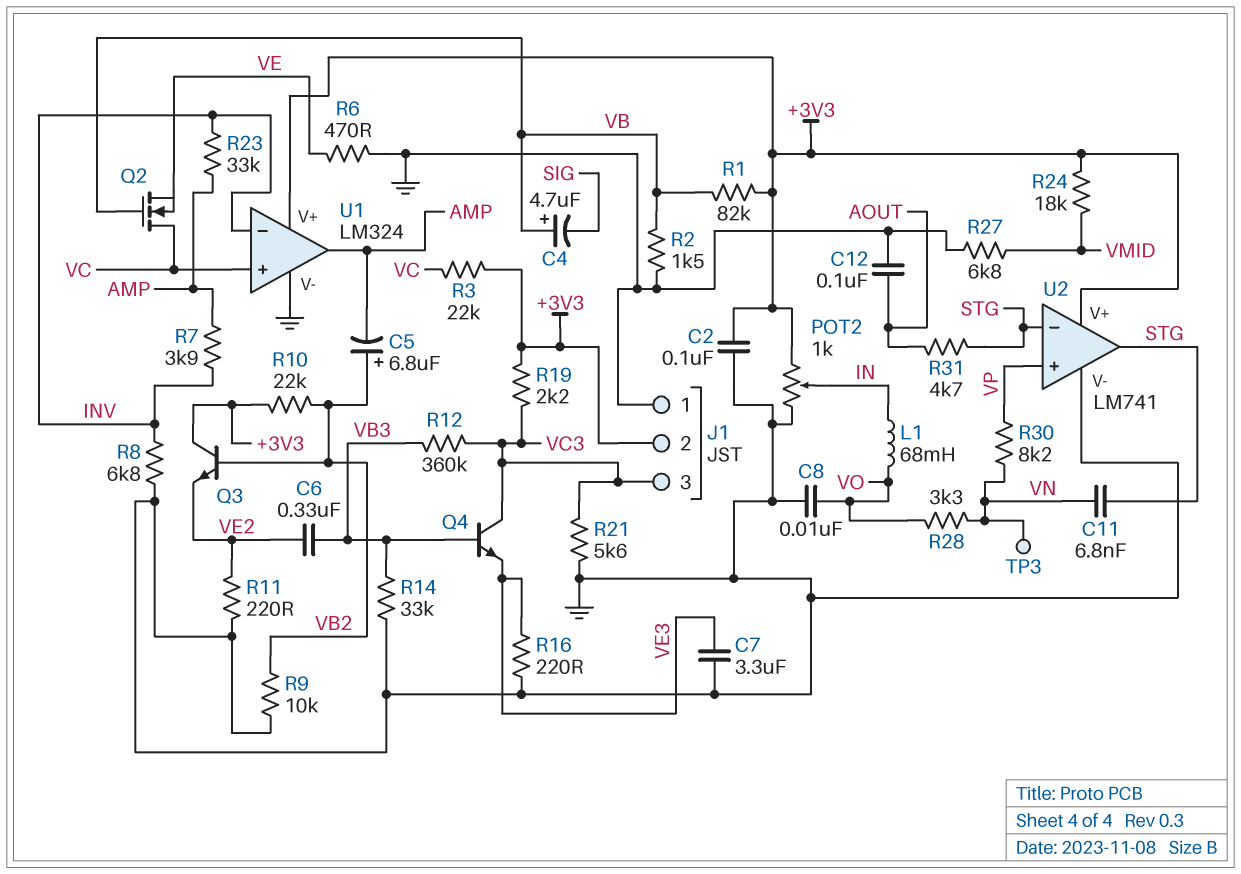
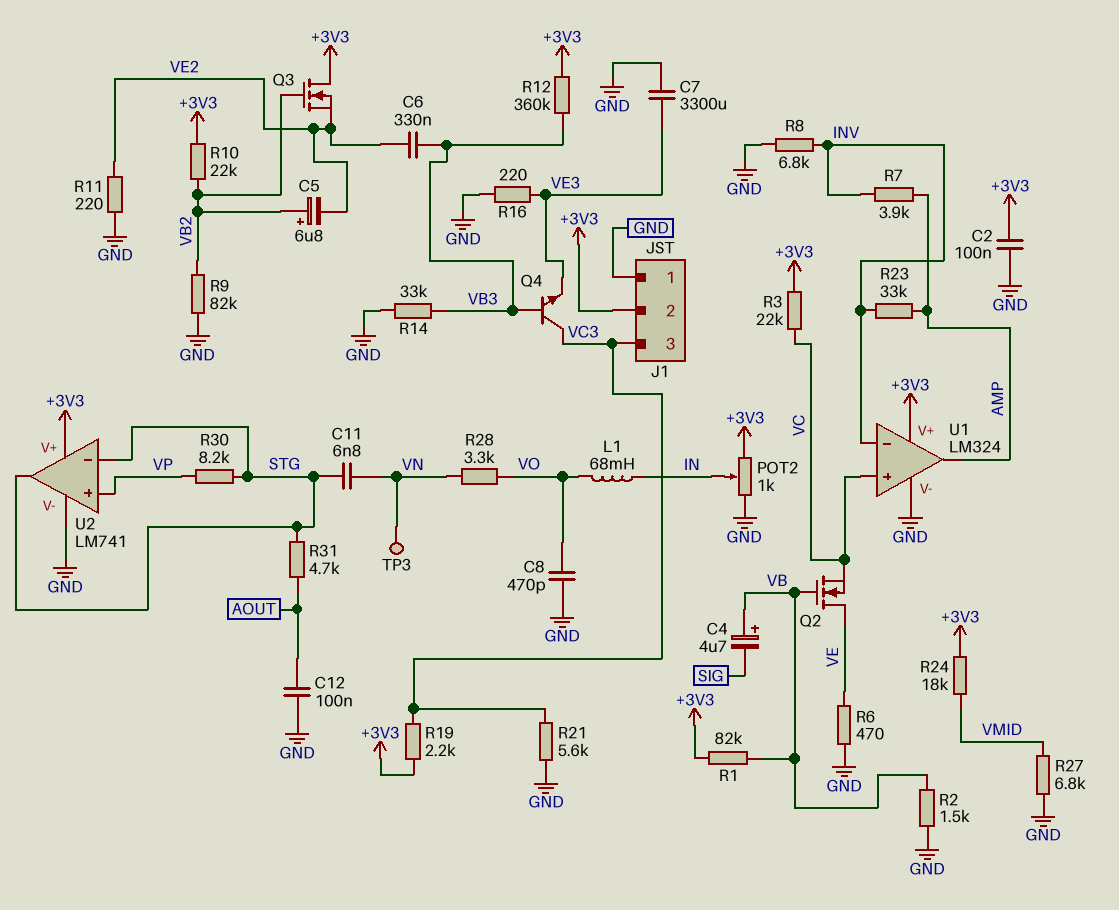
C5: 6.8uF (plus VB2, minus AMP) -> 6.8uF (plus VB2, minus VE2)
C7: 3.3uF (GND, VE3) -> 3300uF (GND, VE3)
C8: 10nF (GND, VO) -> 470pF (GND, VO)
Q2: NMOS (G VB, D VC, S VE) -> NMOS (G VB, D VE, S VC)
Q3: NPN (B VB2, C +3V3, E VE2) -> NMOS (G VB2, D +3V3, S VE2)
R9: 10k (GND, VB2) -> 82k (GND, VB2)
R12: 360k (VB3, VC3) -> 360k (+3V3, VB3)
R30: 8.2k (VN, VP) -> 8.2k (STG, VP)

